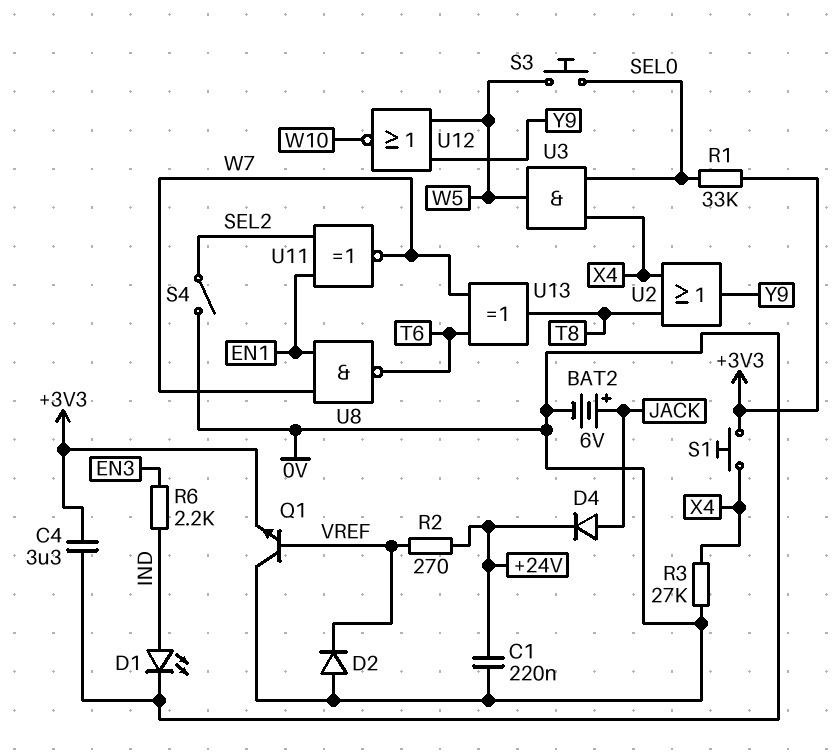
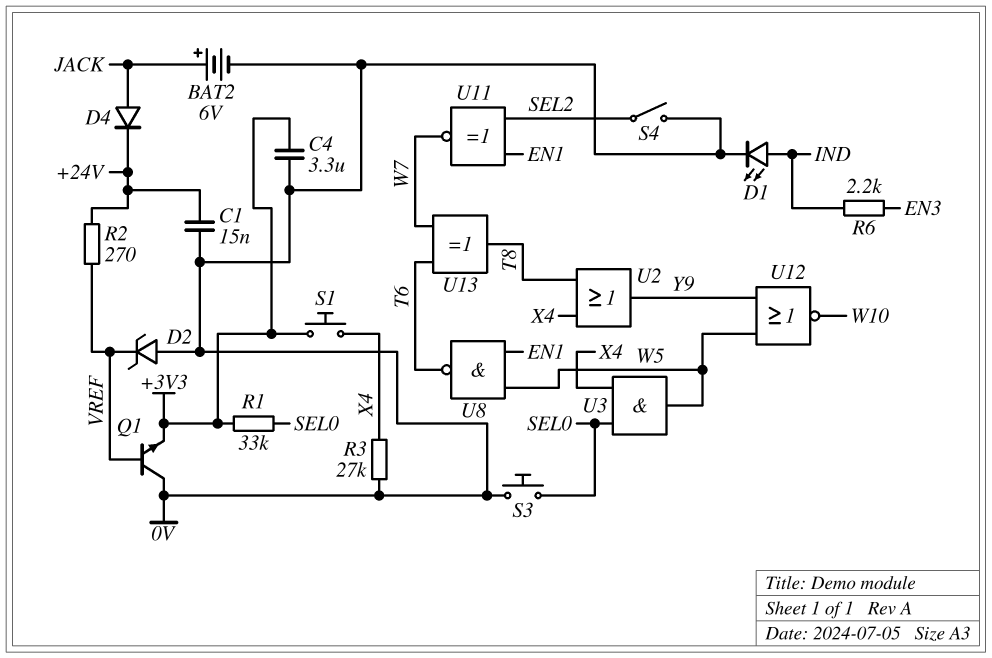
C1: 220nF (+24V, 0V) -> 15nF (+24V, 0V)
D2: diode (A 0V, K VREF) -> zener (A 0V, K VREF)
S3: button (SEL0, W5) -> button (0V, SEL0)
U8: NAND (in EN1, in W7, out T6) -> NAND (in EN1, in W5, out T6)

